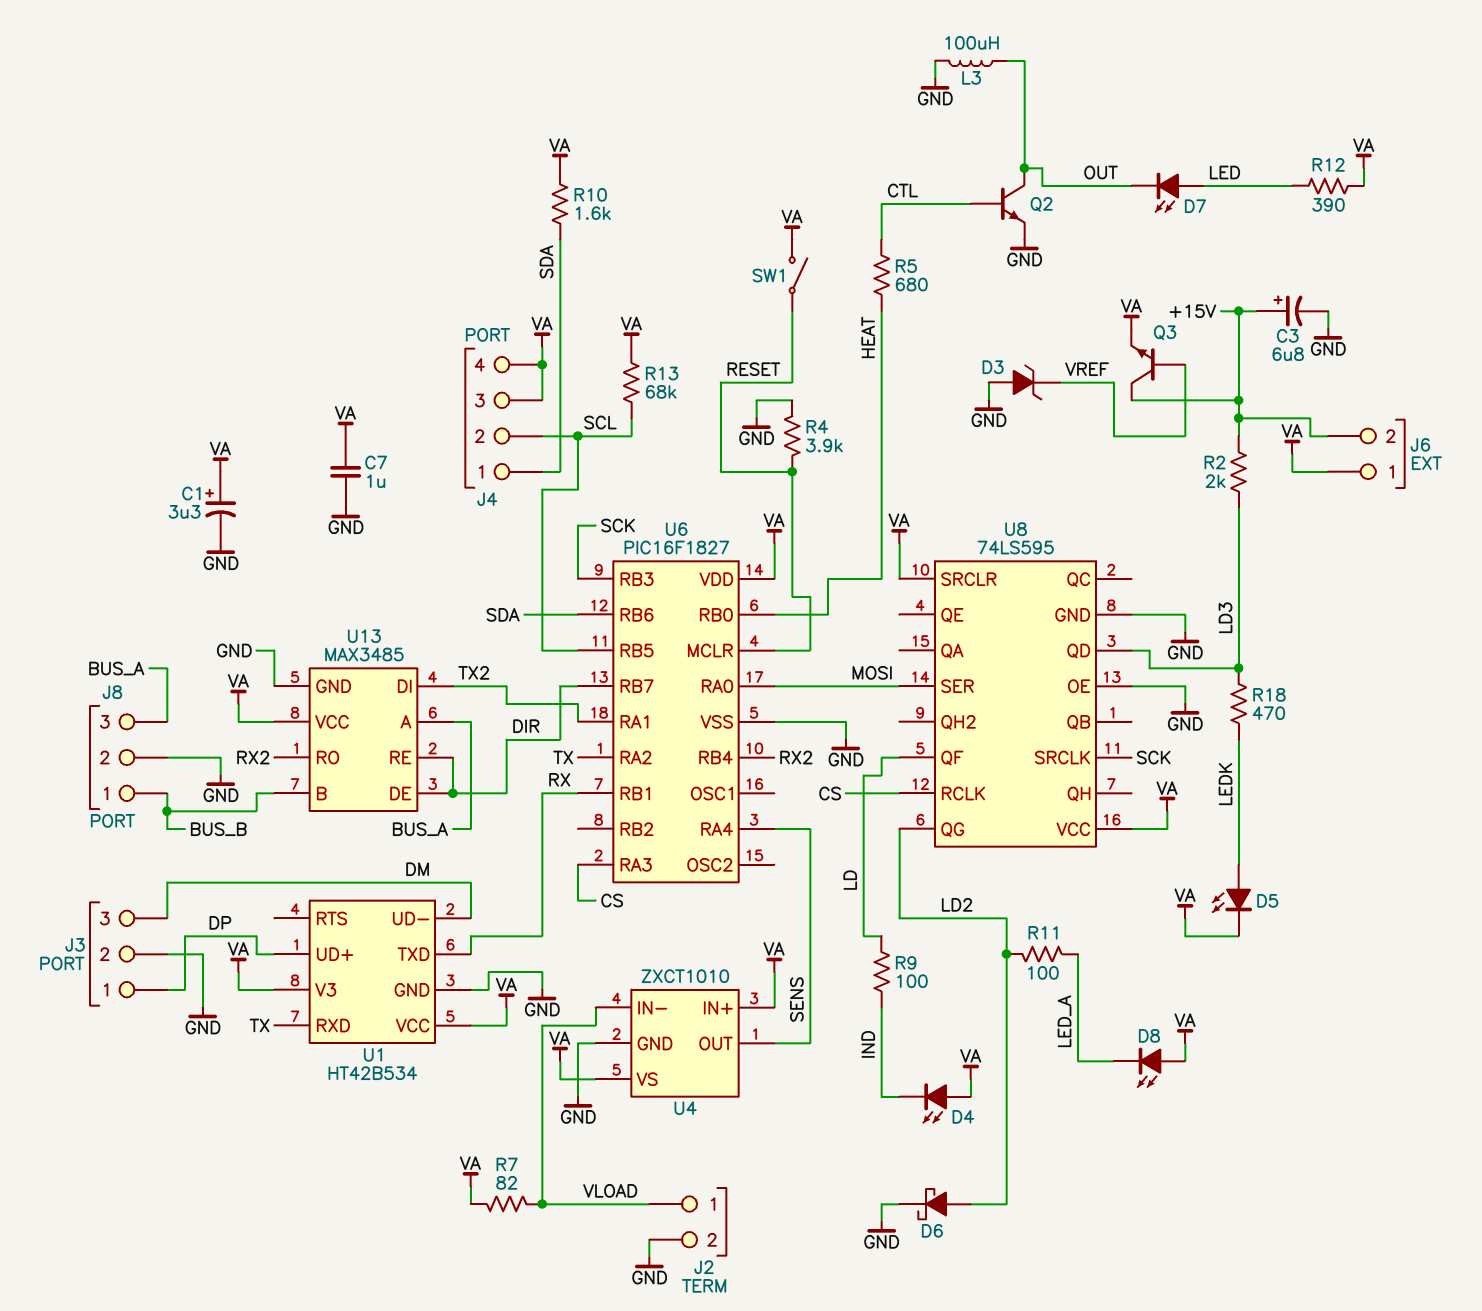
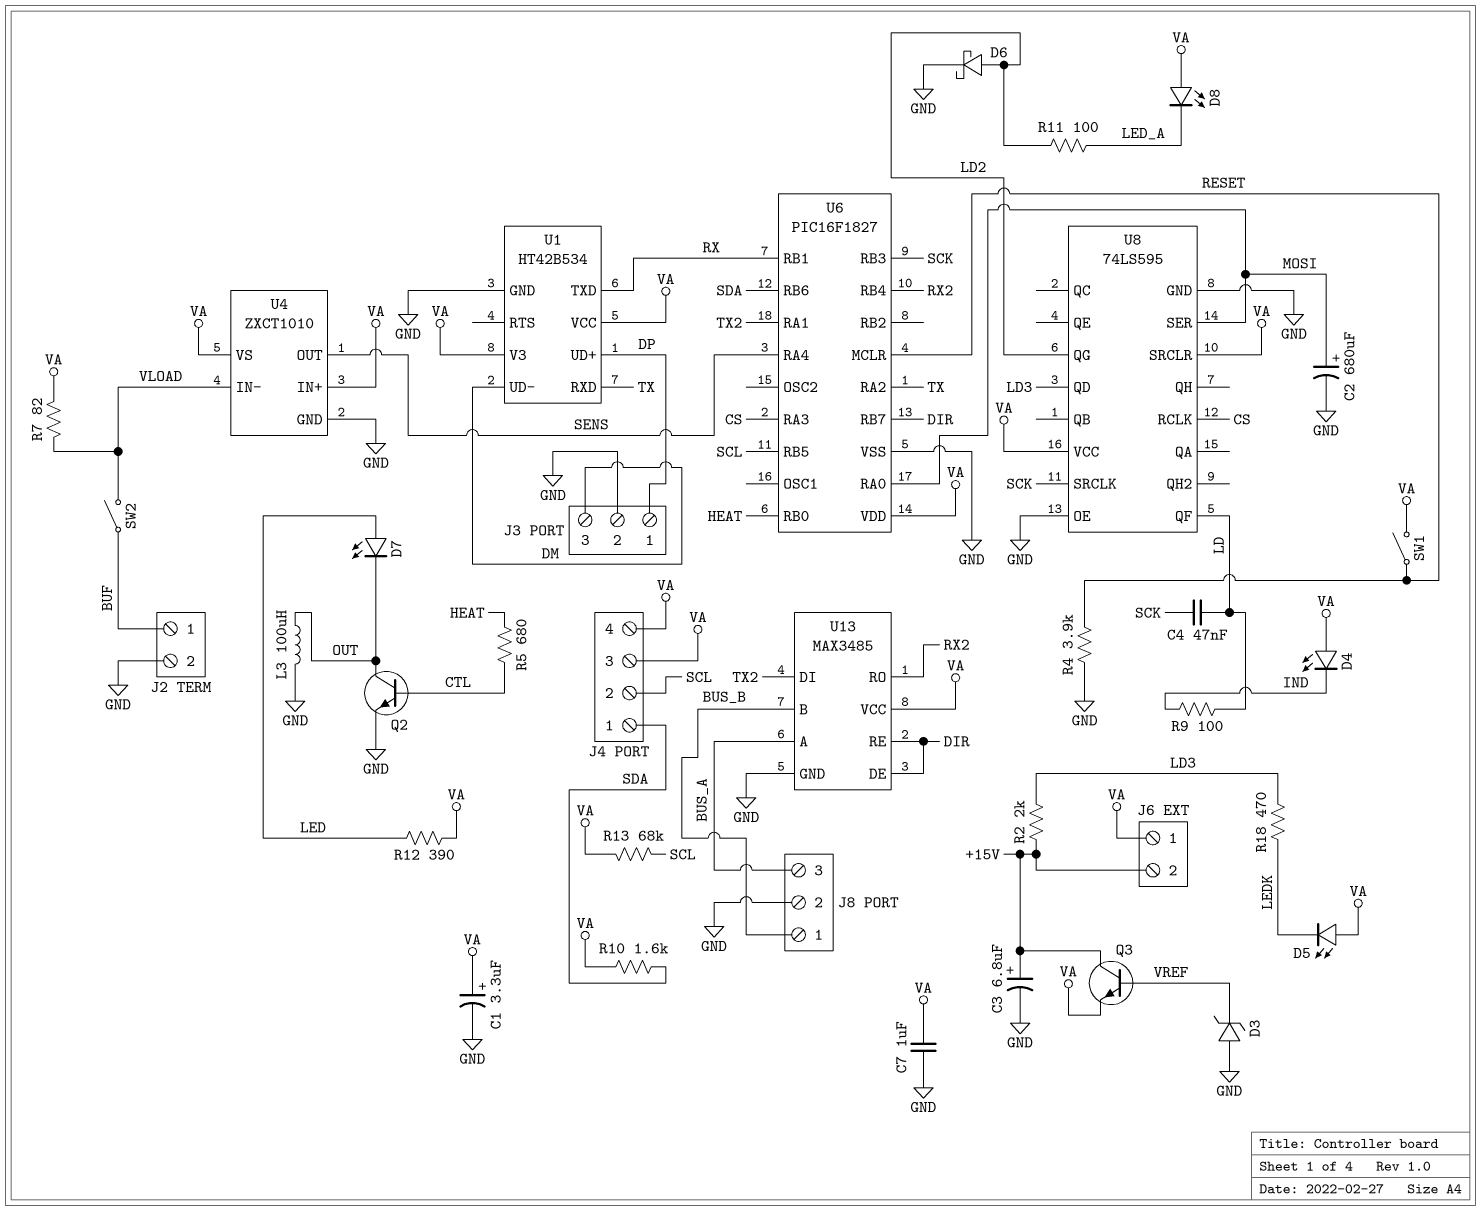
C2: none -> 680uF (plus MOSI, minus GND)
C4: none -> 47nF (LD, SCK)
D5: LED (A LEDK, K VA) -> LED (A VA, K LEDK)
J2 pin 1: VLOAD -> BUF
SW2: none -> switch (BUF, VLOAD)

